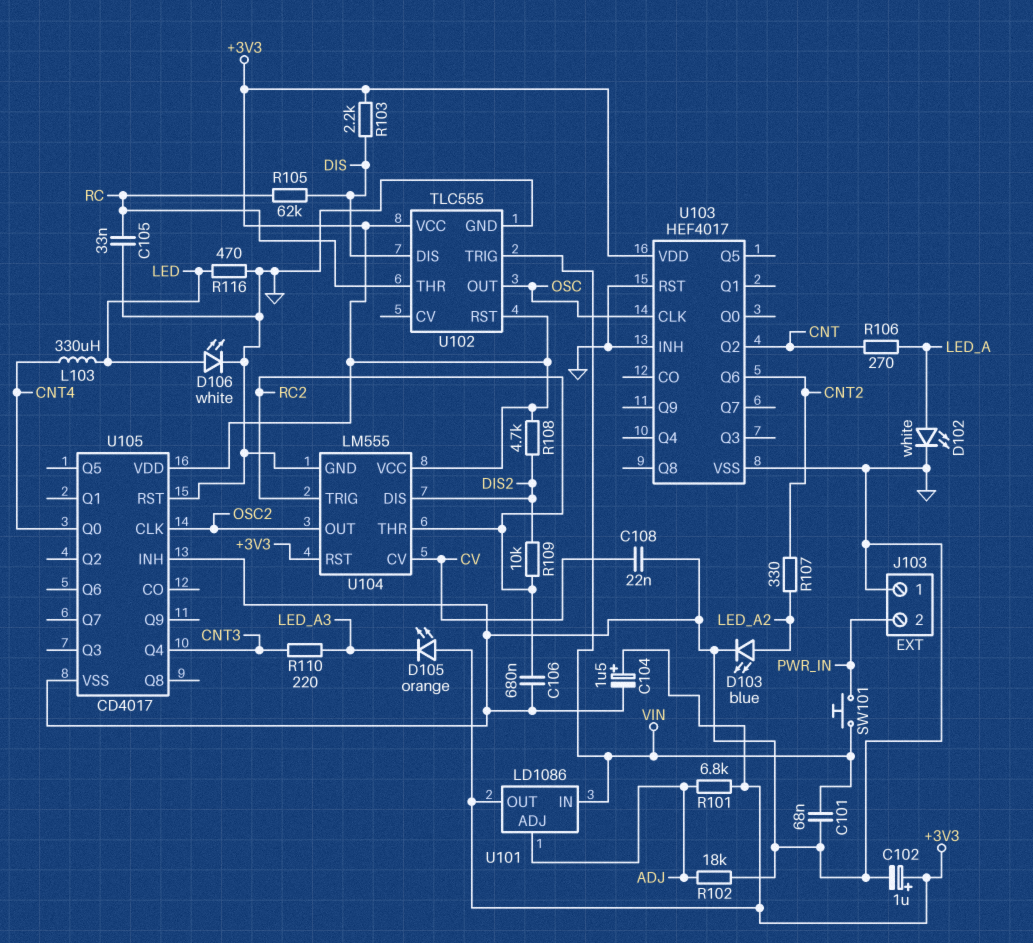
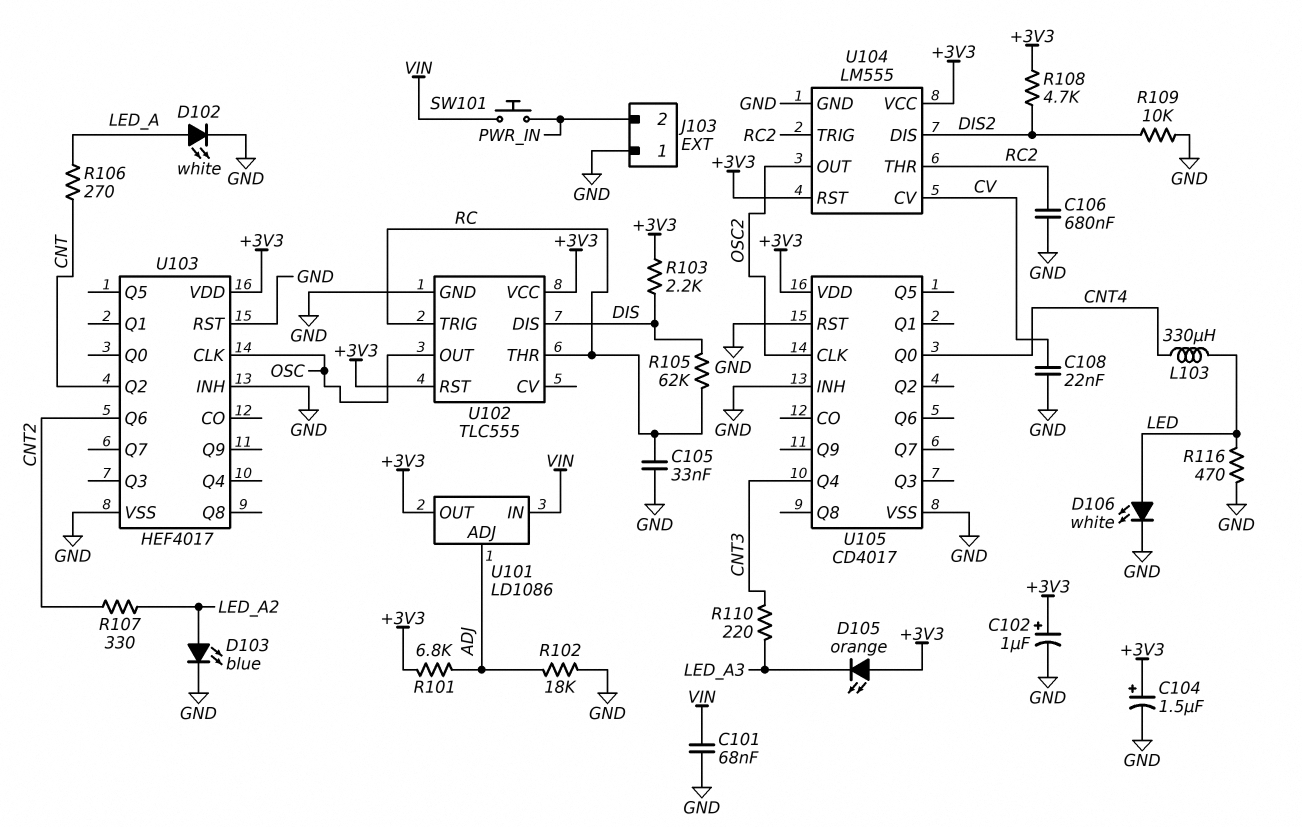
R109: 10k (DIS2, RC2) -> 10k (DIS2, GND)
U102 pin TRIG: VIN -> RC

